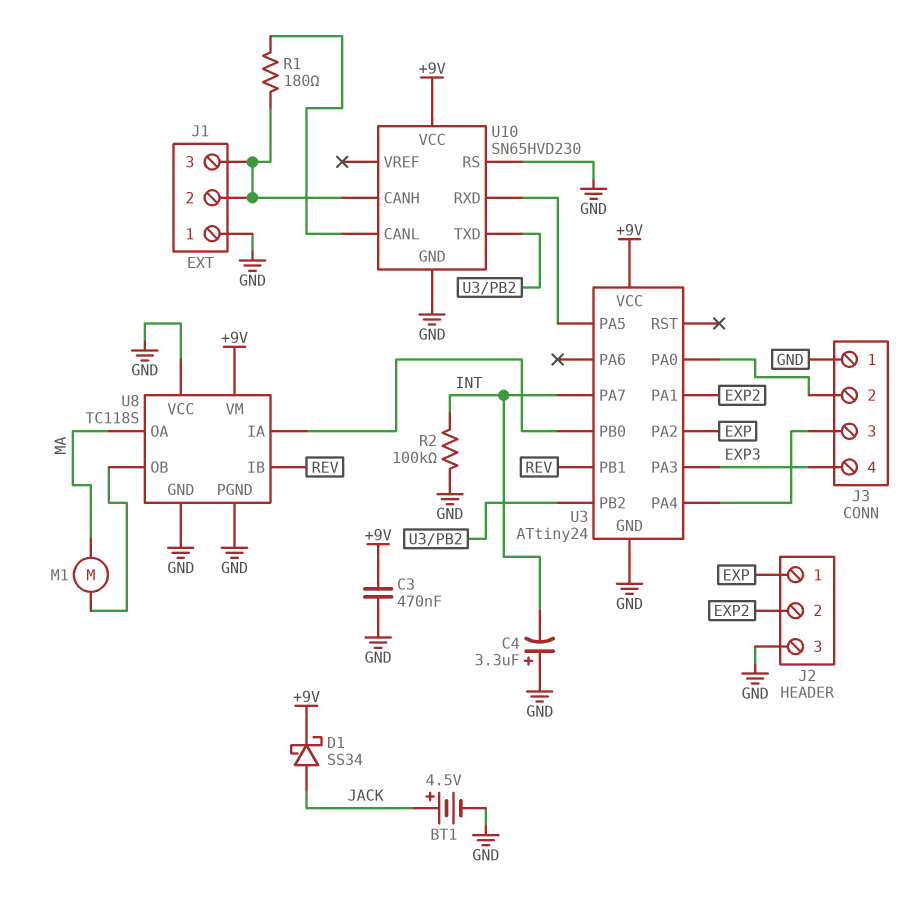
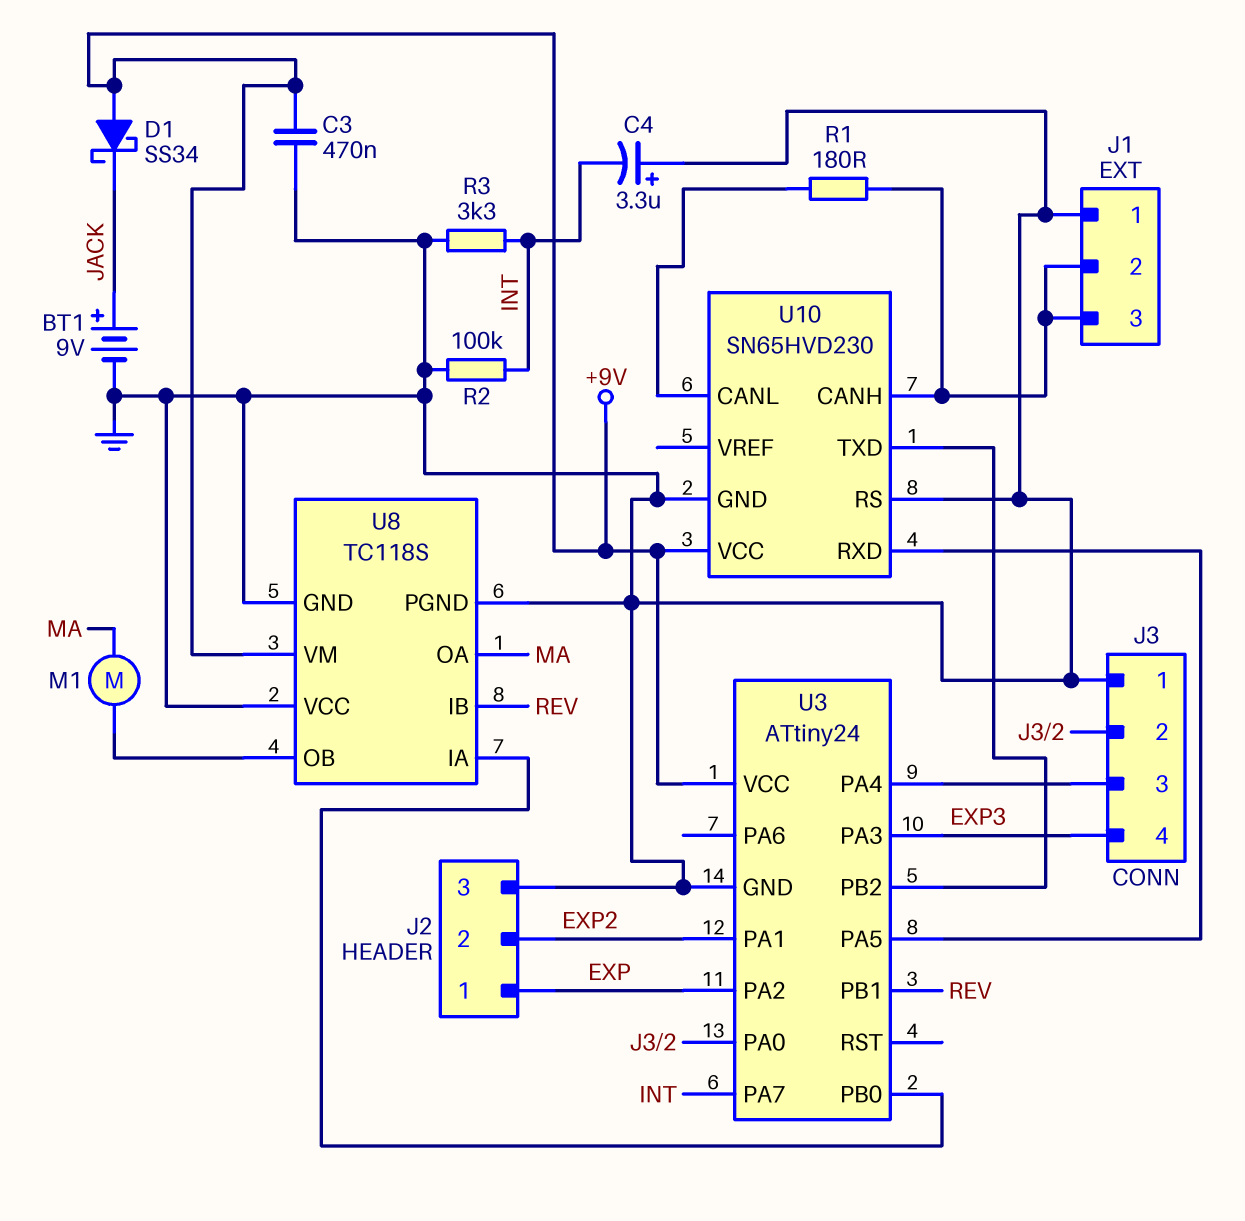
BT1: 4.5V (plus JACK, minus GND) -> 9V (plus JACK, minus GND)
D1: schottky SS34 (A JACK, K +9V) -> schottky SS34 (A +9V, K JACK)
R3: none -> 3.3k (GND, INT)

